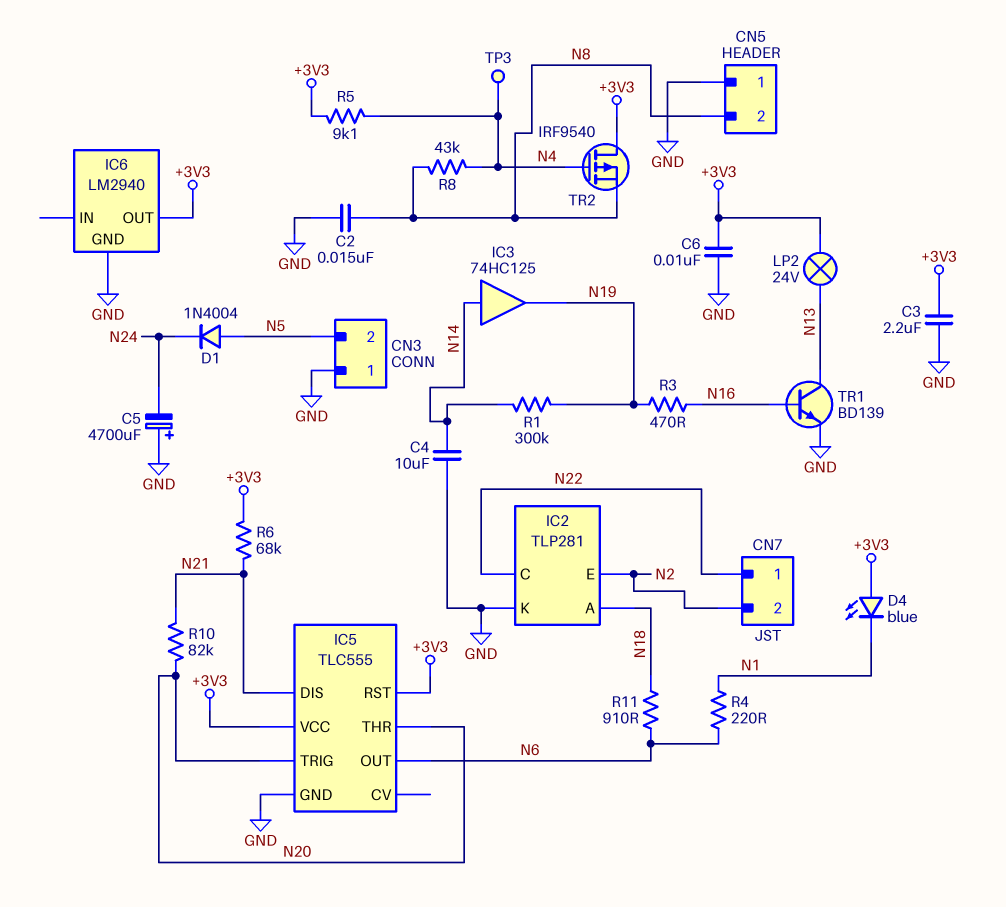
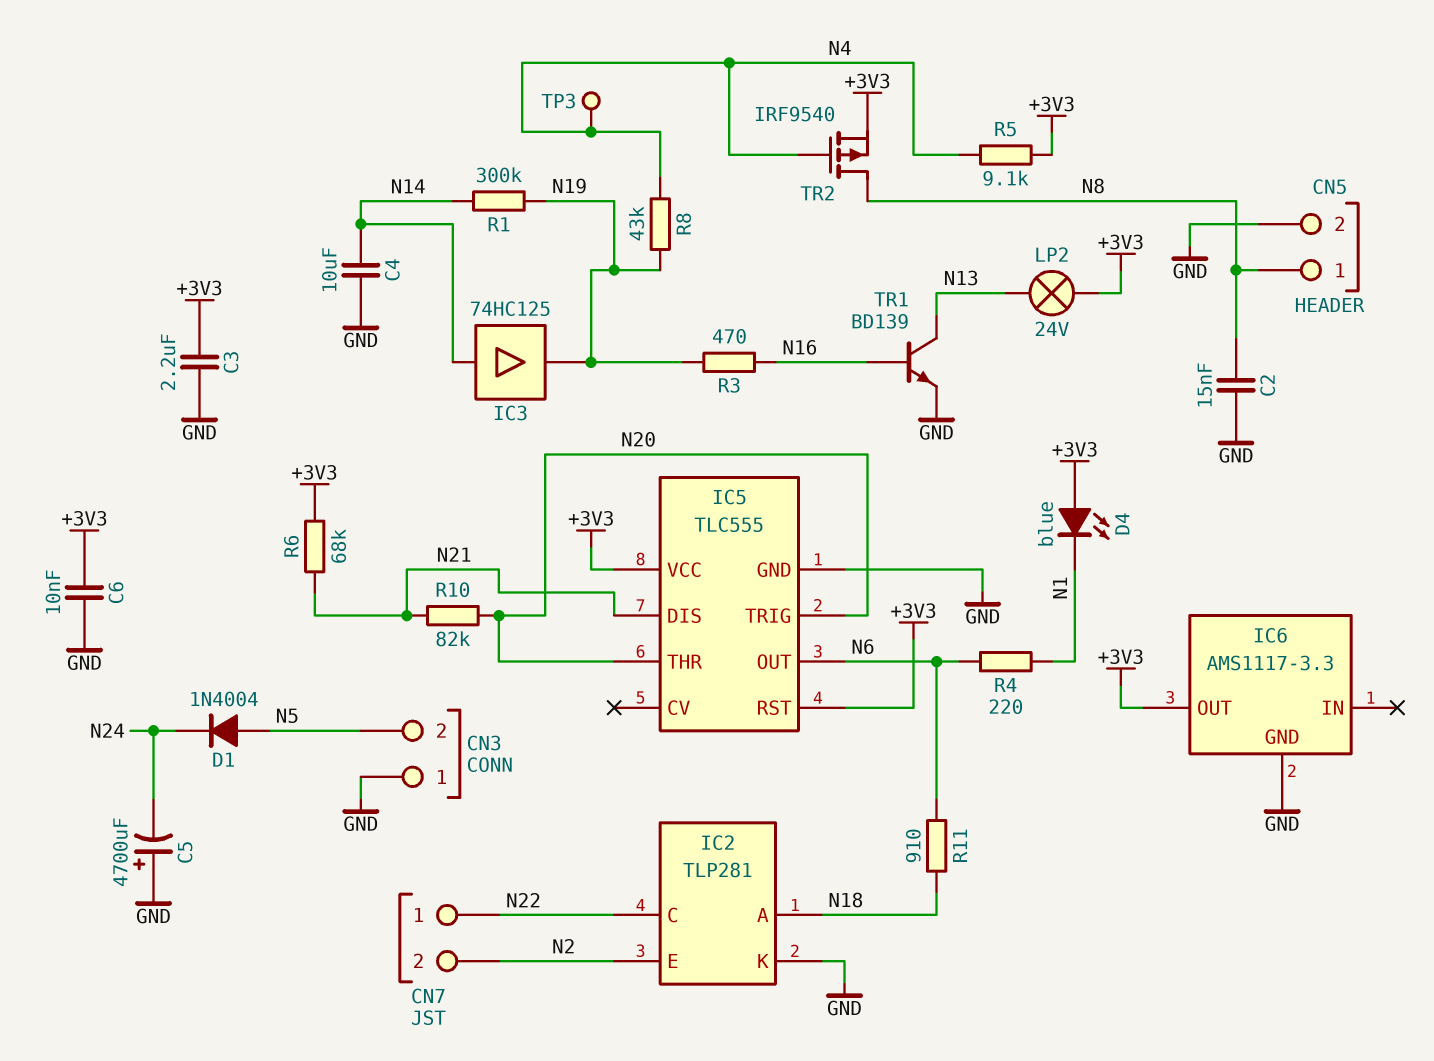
CN5 pin 1: GND -> N8
CN5 pin 2: N8 -> GND
IC6: LM2940 -> AMS1117-3.3
R8: 43k (N4, N8) -> 43k (N4, N19)
TR2: PMOS IRF9540 (G N4, D +3V3, S N8) -> PMOS IRF9540 (G N4, D N8, S +3V3)

